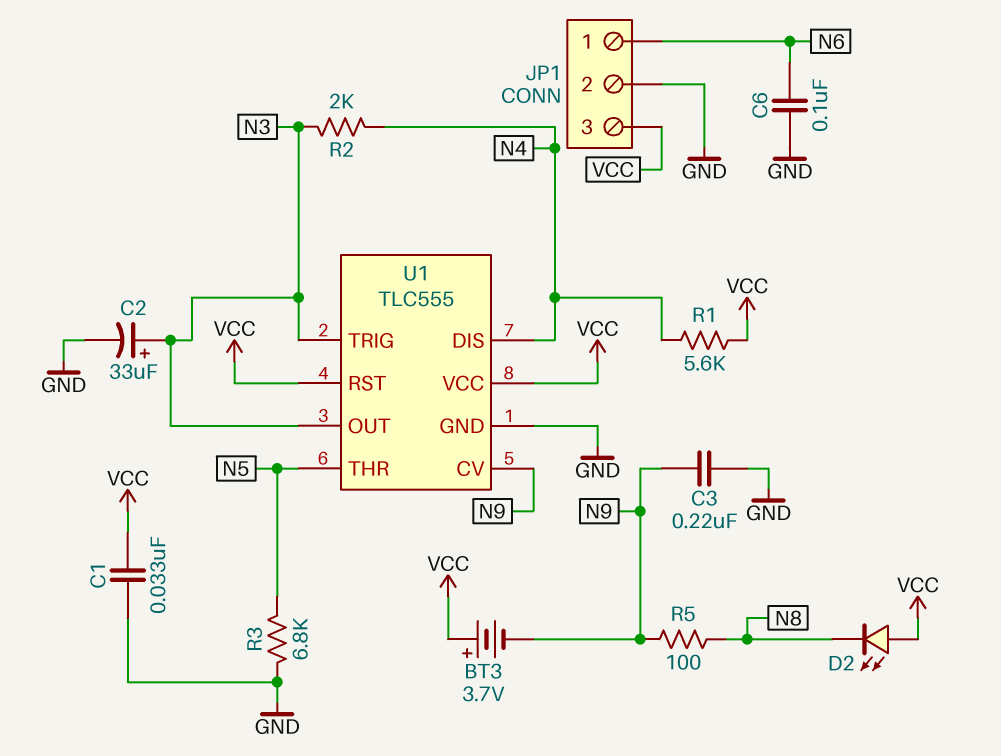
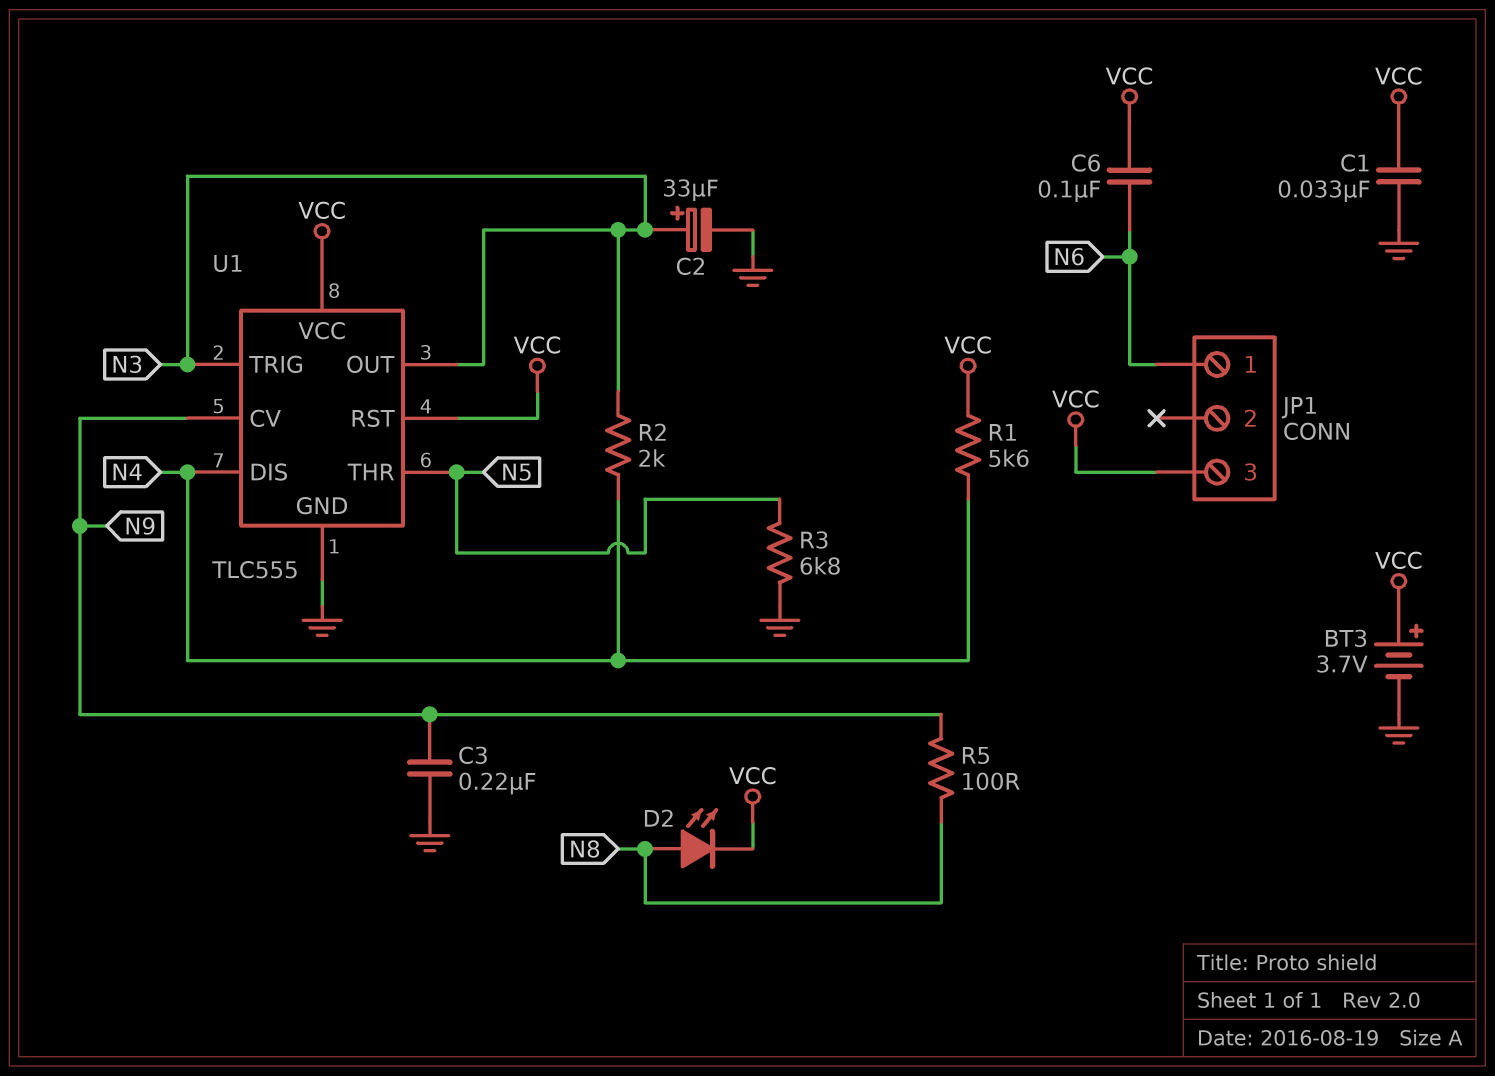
BT3: 3.7V (plus VCC, minus N9) -> 3.7V (plus VCC, minus GND)
C6: 100nF (GND, N6) -> 100nF (N6, VCC)
D2: LED (A VCC, K N8) -> LED (A N8, K VCC)
JP1 pin 2: GND -> none

